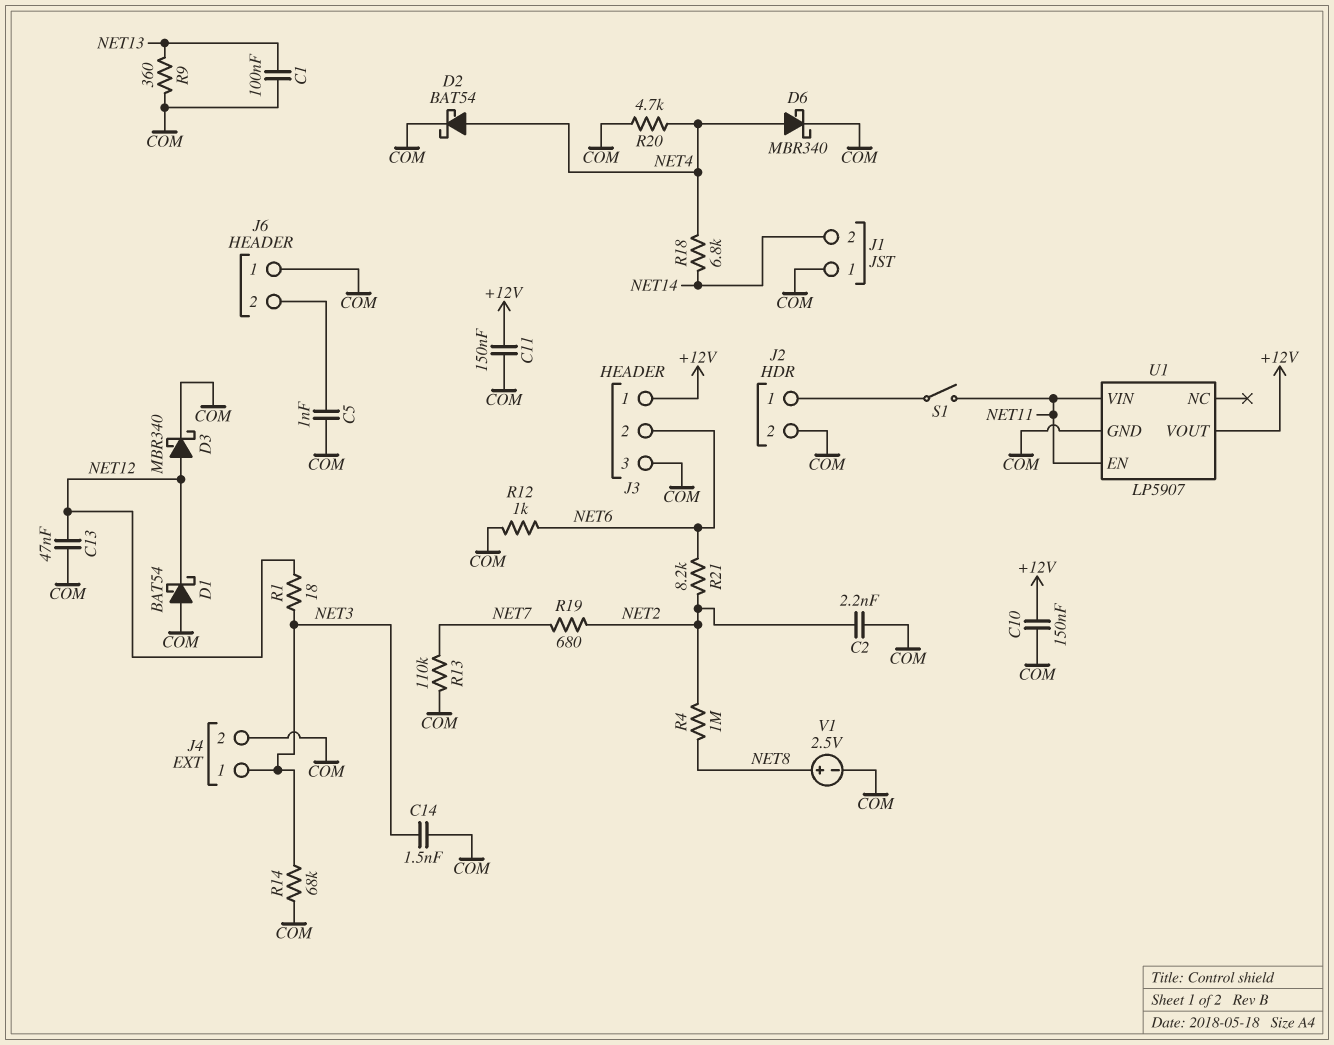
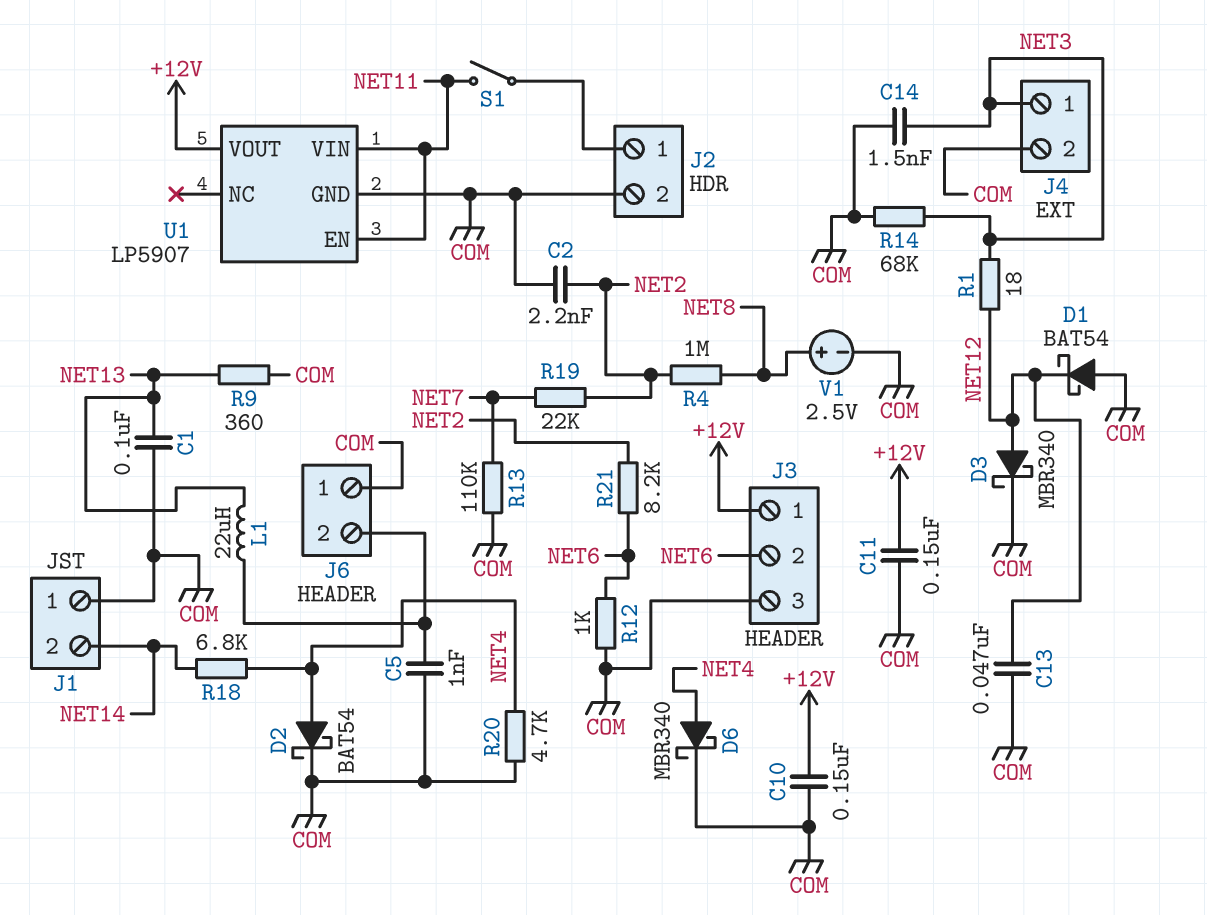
L1: none -> 22uH (J6/2, NET13)
R19: 680 (NET2, NET7) -> 22k (NET2, NET7)

